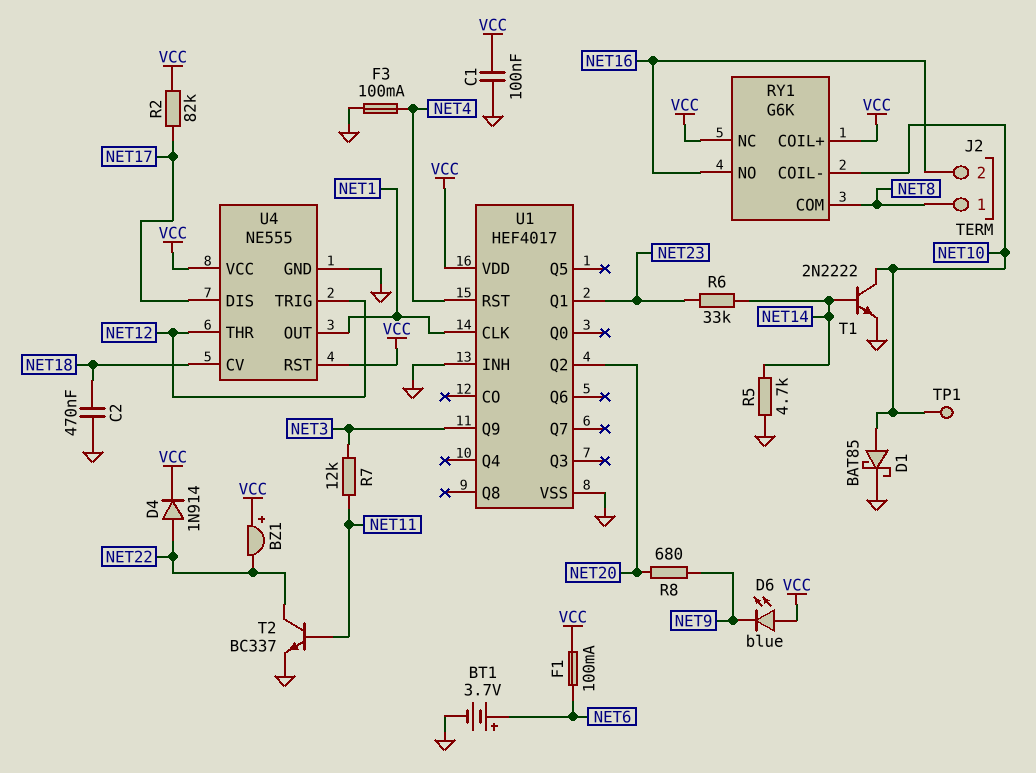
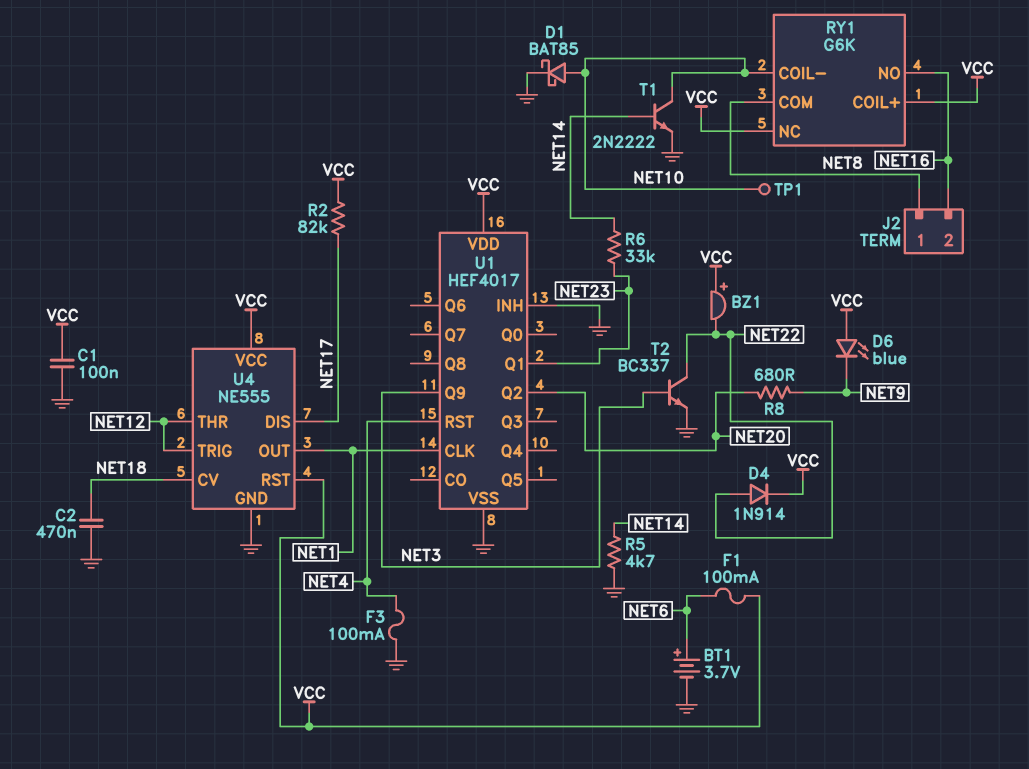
R7: 12k (NET3, NET11) -> none
T2: NPN BC337 (B NET11, C NET22, E GND) -> NPN BC337 (B NET3, C NET22, E GND)

